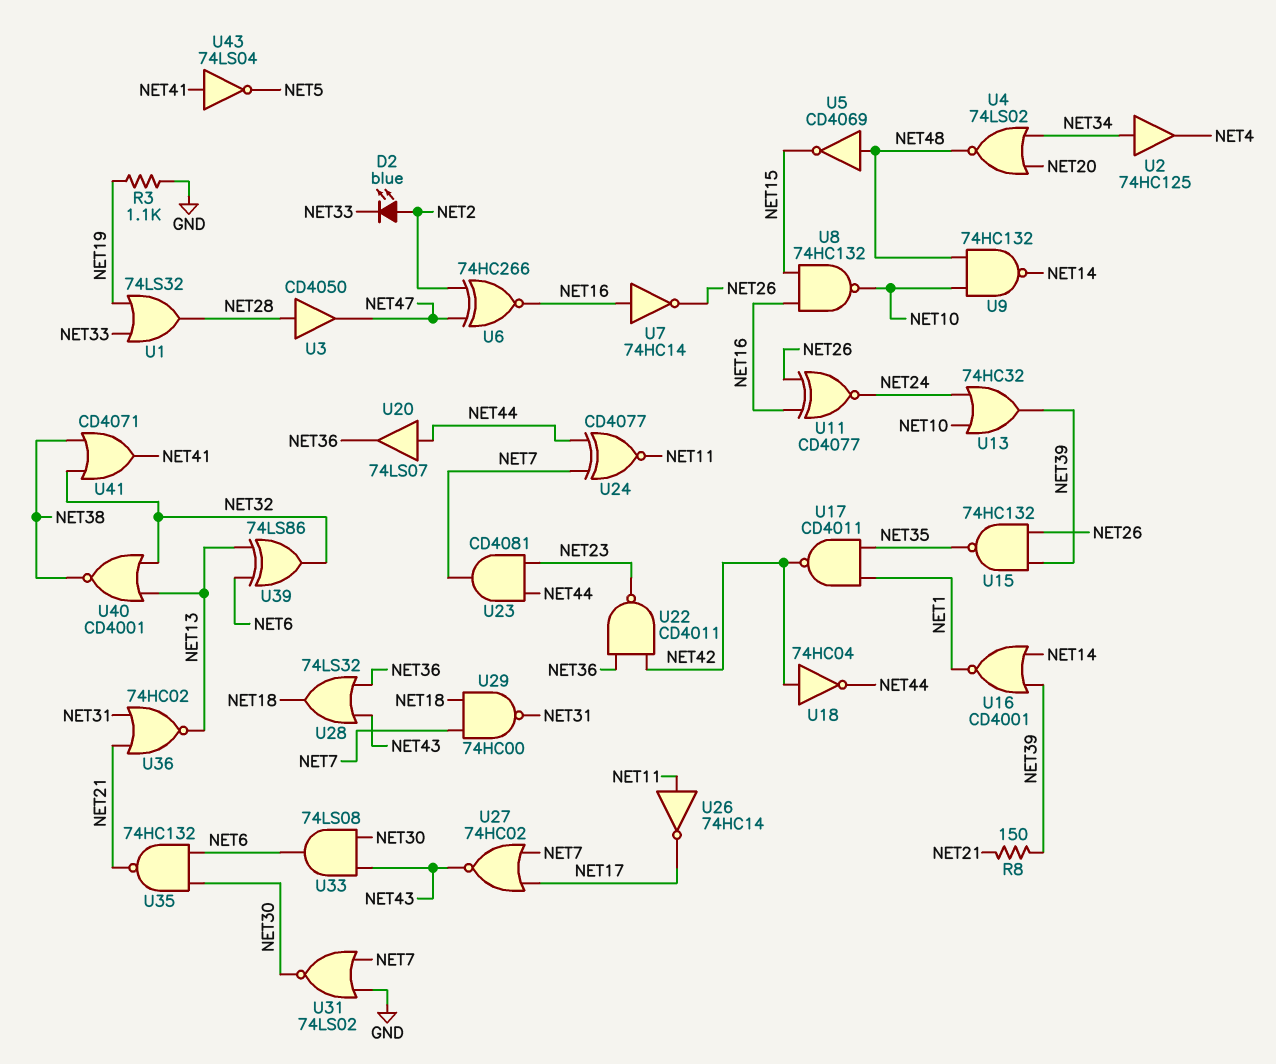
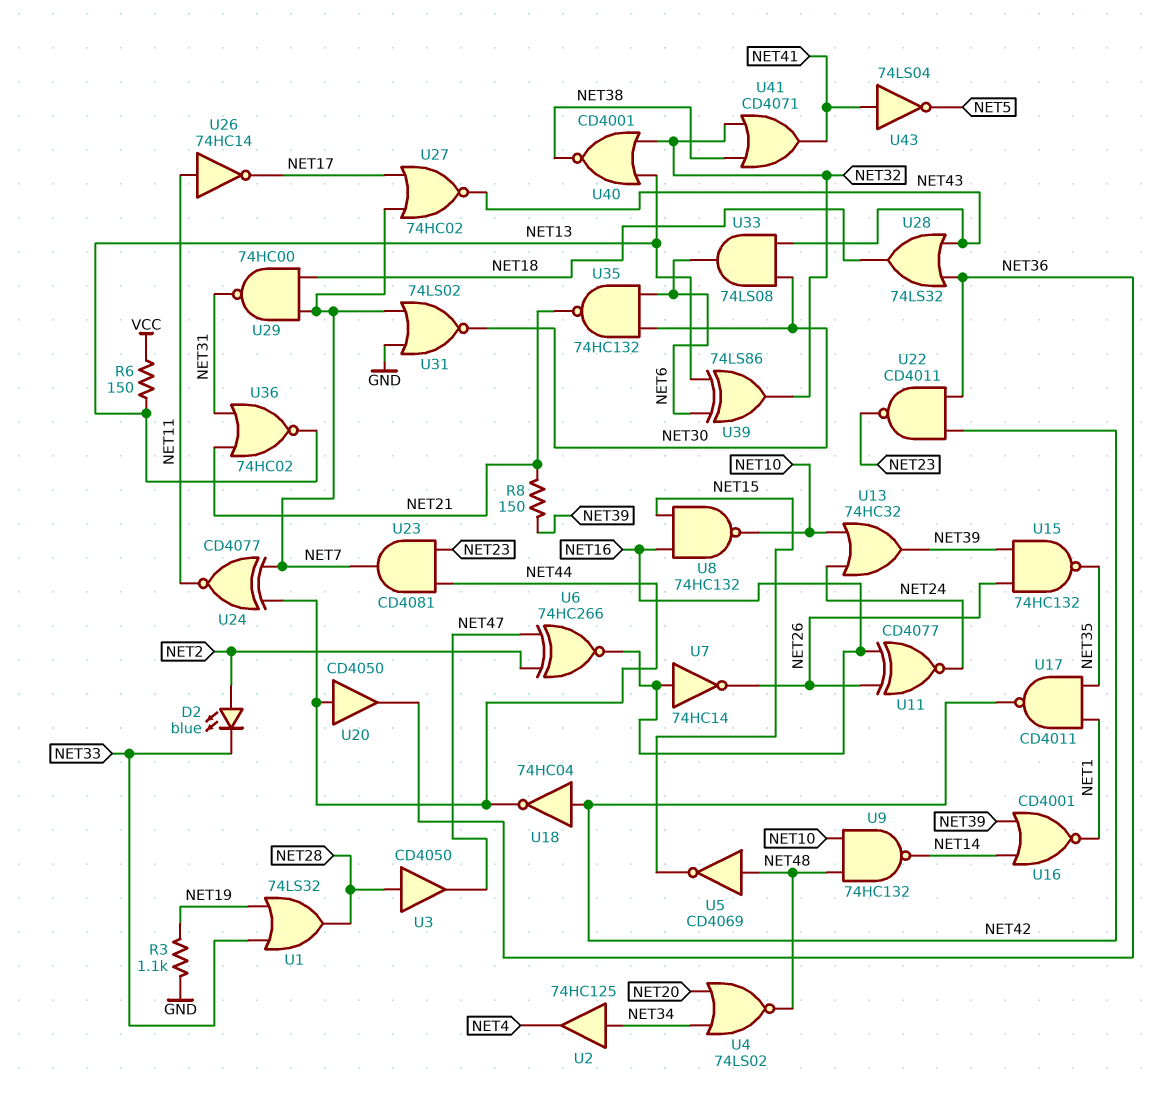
R6: none -> 150 (NET13, VCC)
U20: buffer 74LS07 (in NET44, out NET36) -> buffer CD4050 (in NET44, out NET36)

